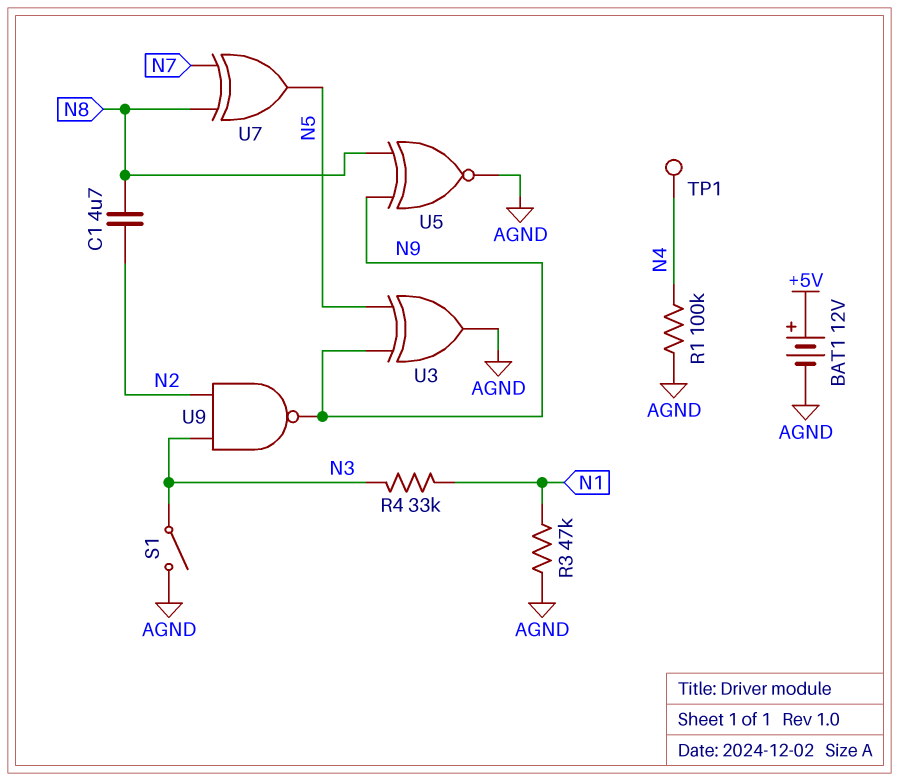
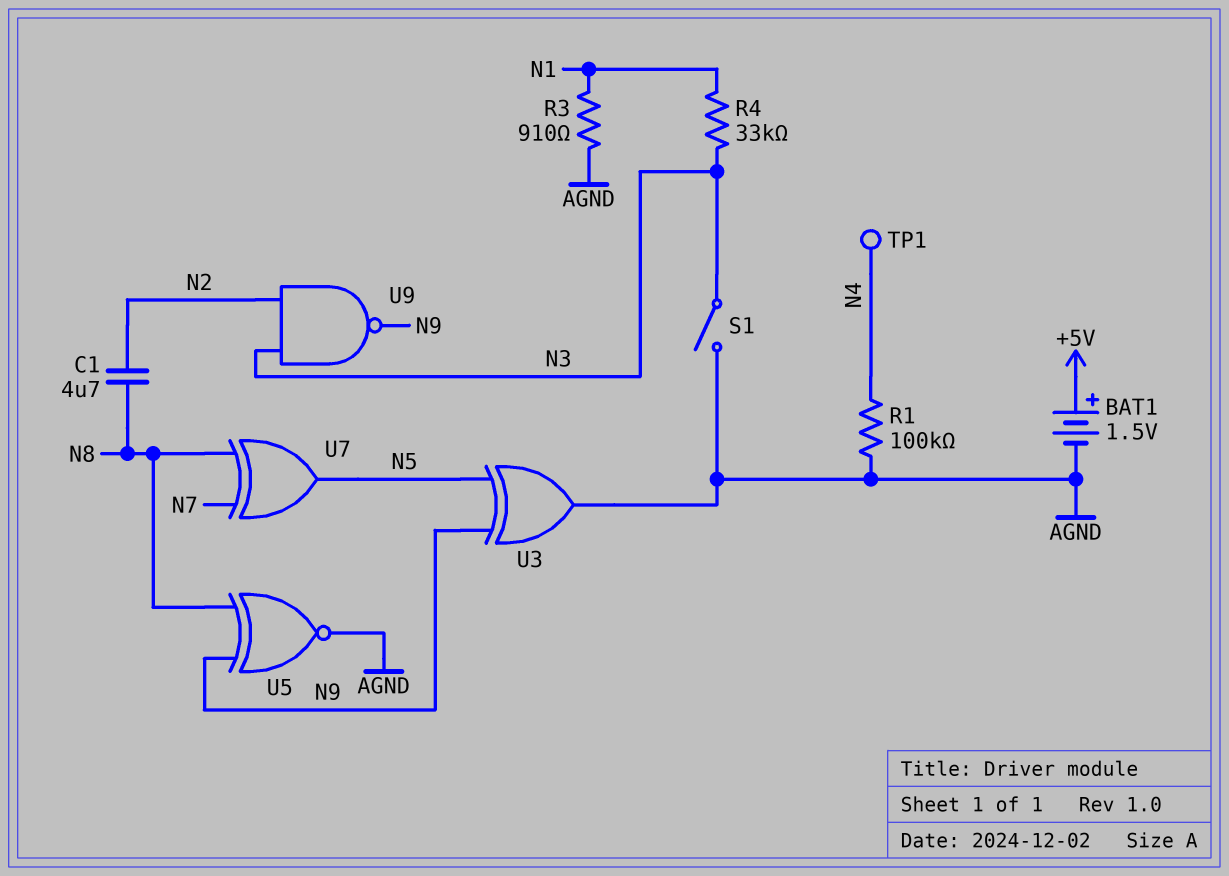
BAT1: 12V (plus +5V, minus AGND) -> 1.5V (plus +5V, minus AGND)
R3: 47k (AGND, N1) -> 910 (AGND, N1)

